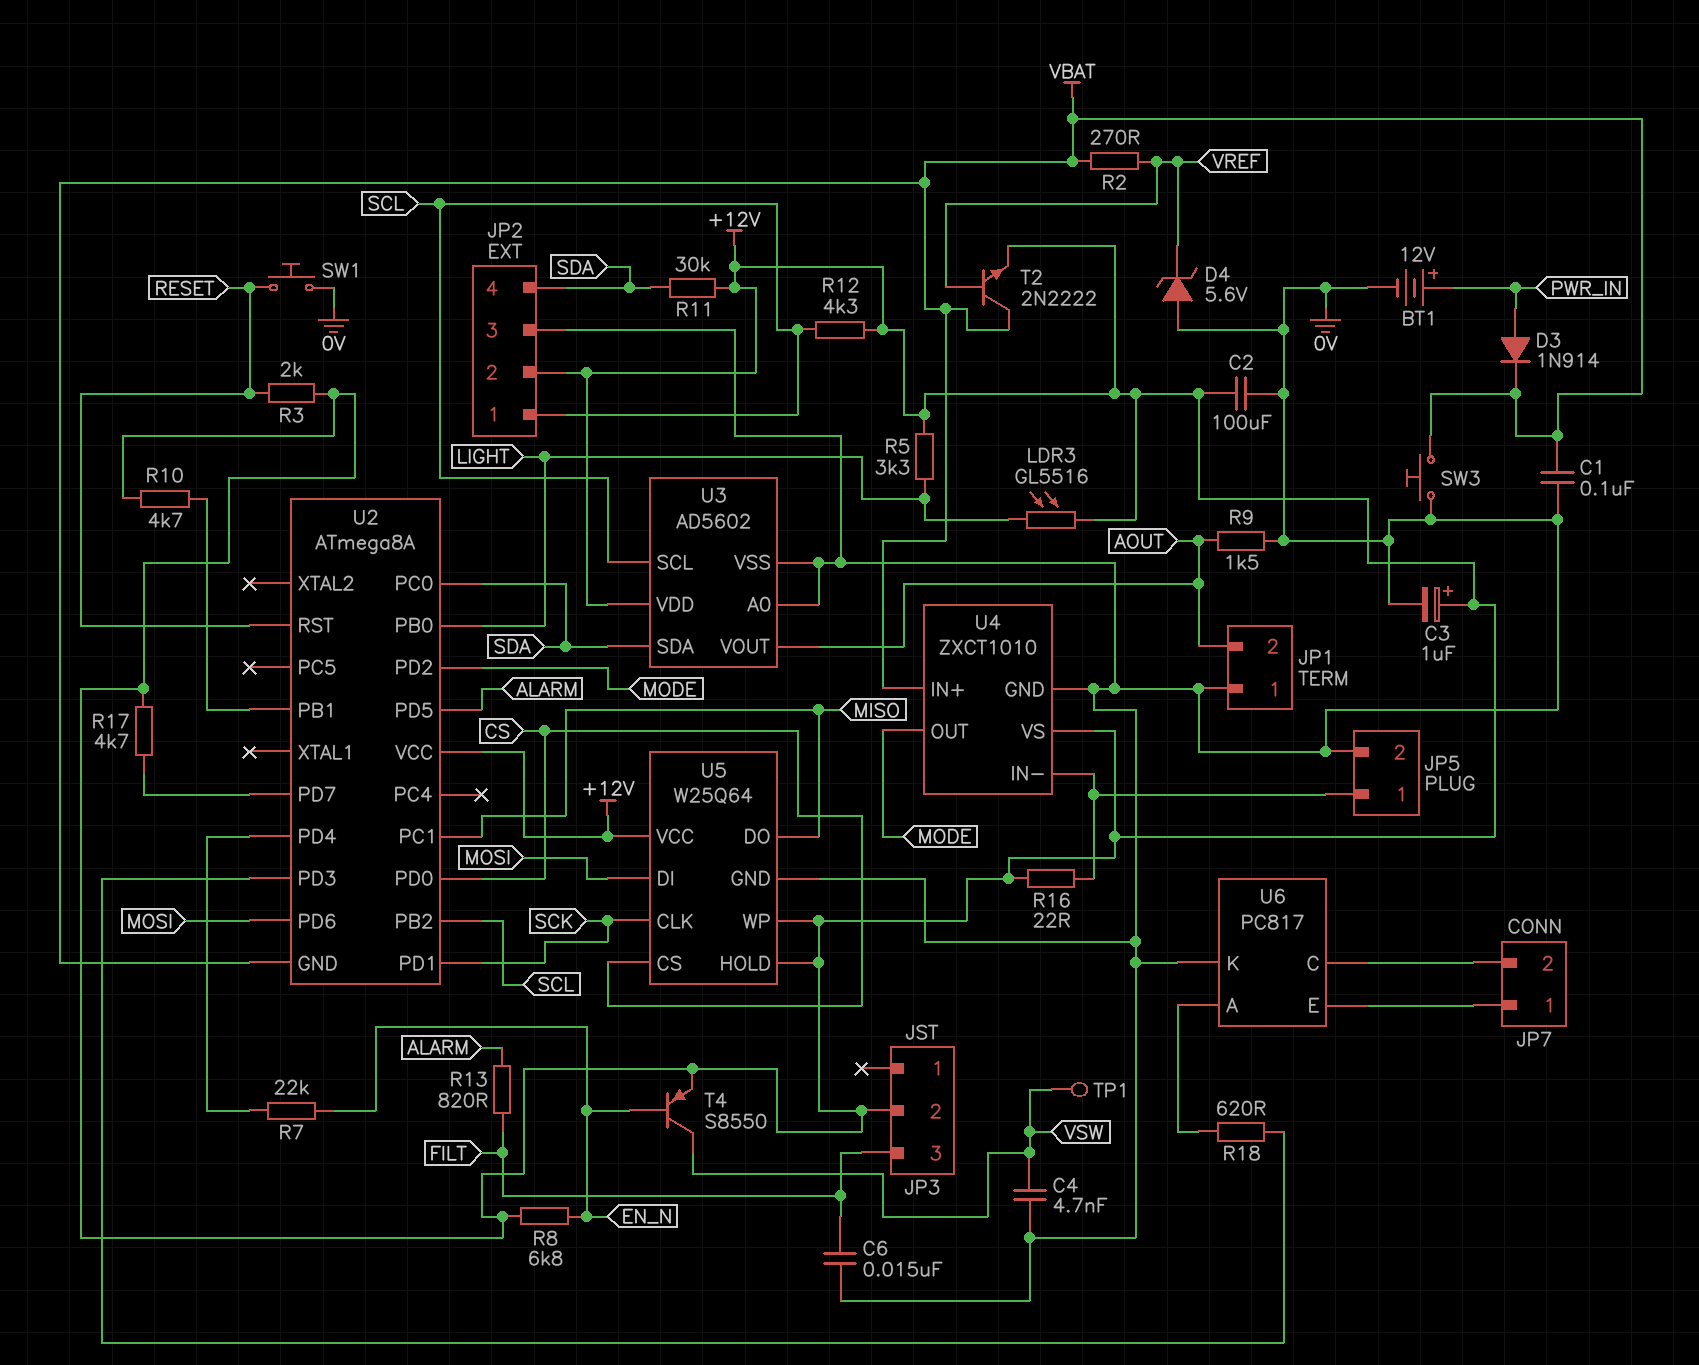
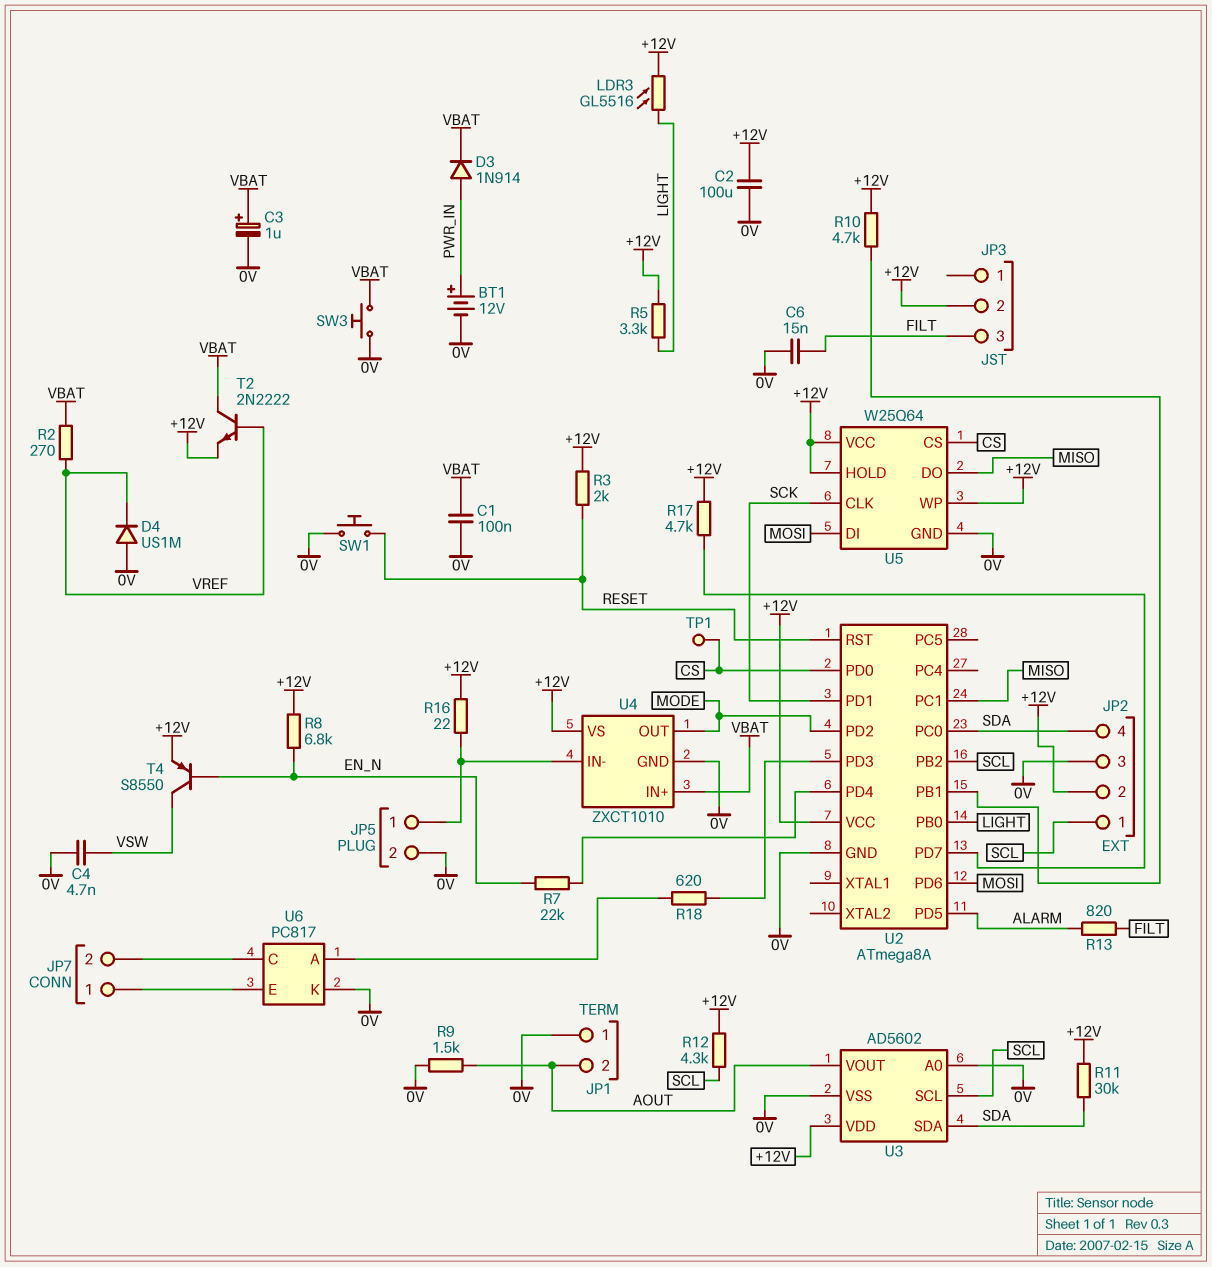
C3: 1uF (plus +12V, minus 0V) -> 1uF (plus VBAT, minus 0V)
D4: zener 5.6V (A 0V, K VREF) -> diode US1M (A 0V, K VREF)
TP1: test point (VSW) -> test point (CS)
U2 pin GND: VBAT -> 0V

